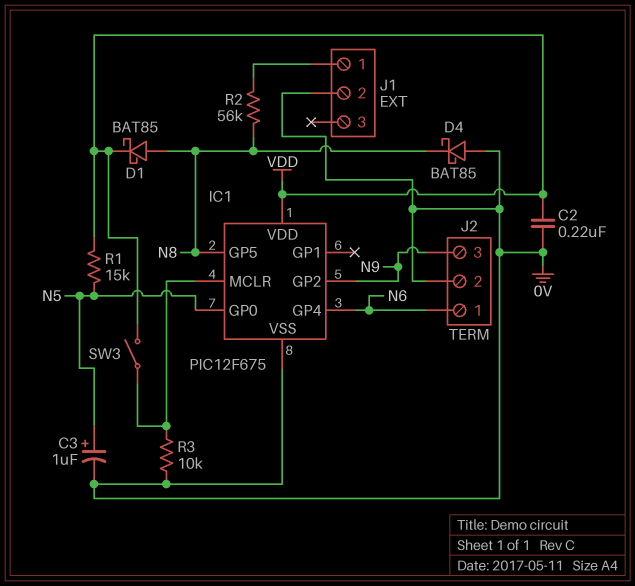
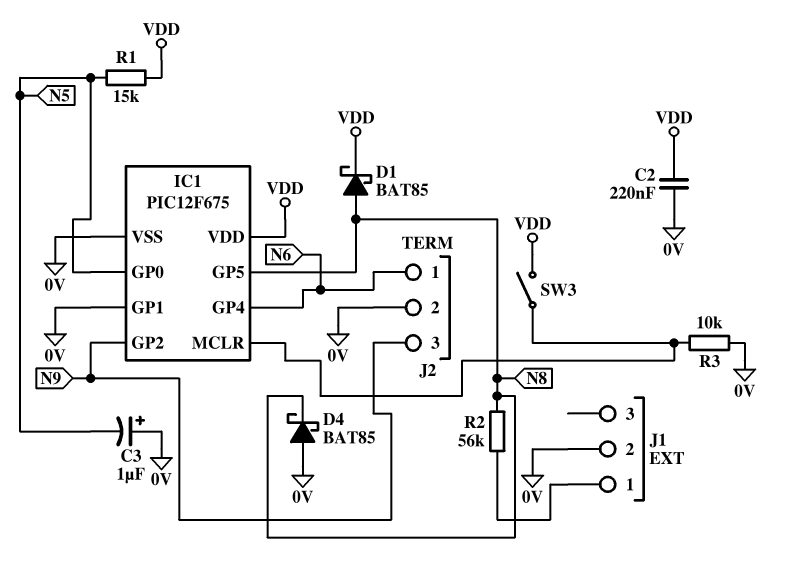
C3: 1uF (plus N5, minus 0V) -> 1uF (plus 0V, minus N5)
IC1 pin GP1: none -> 0V

